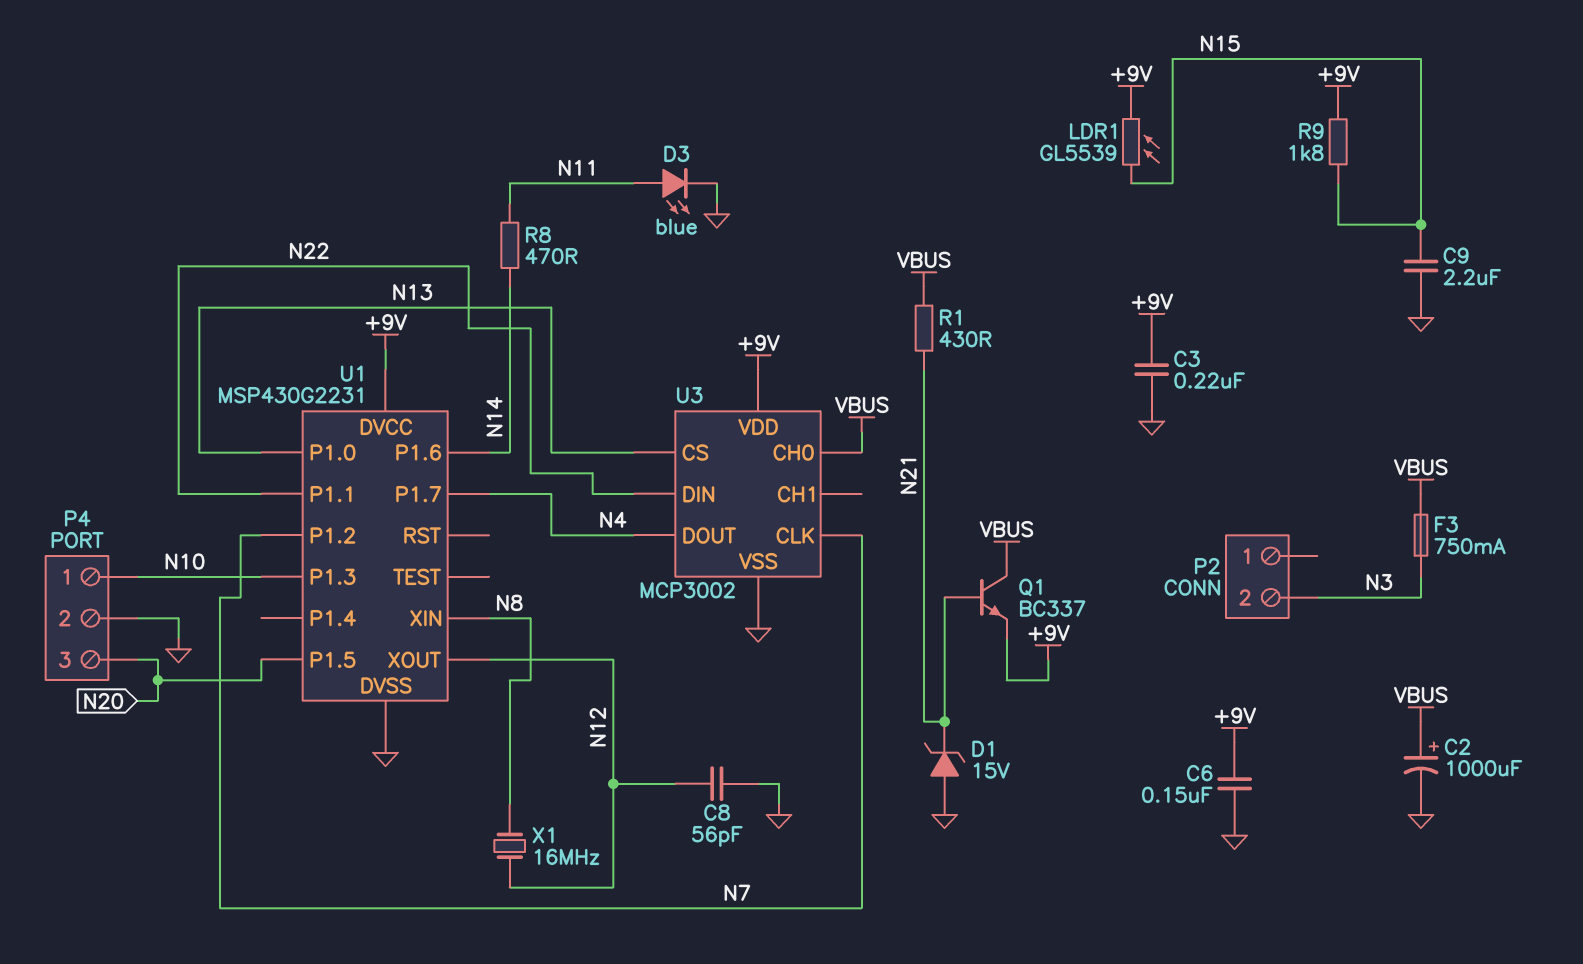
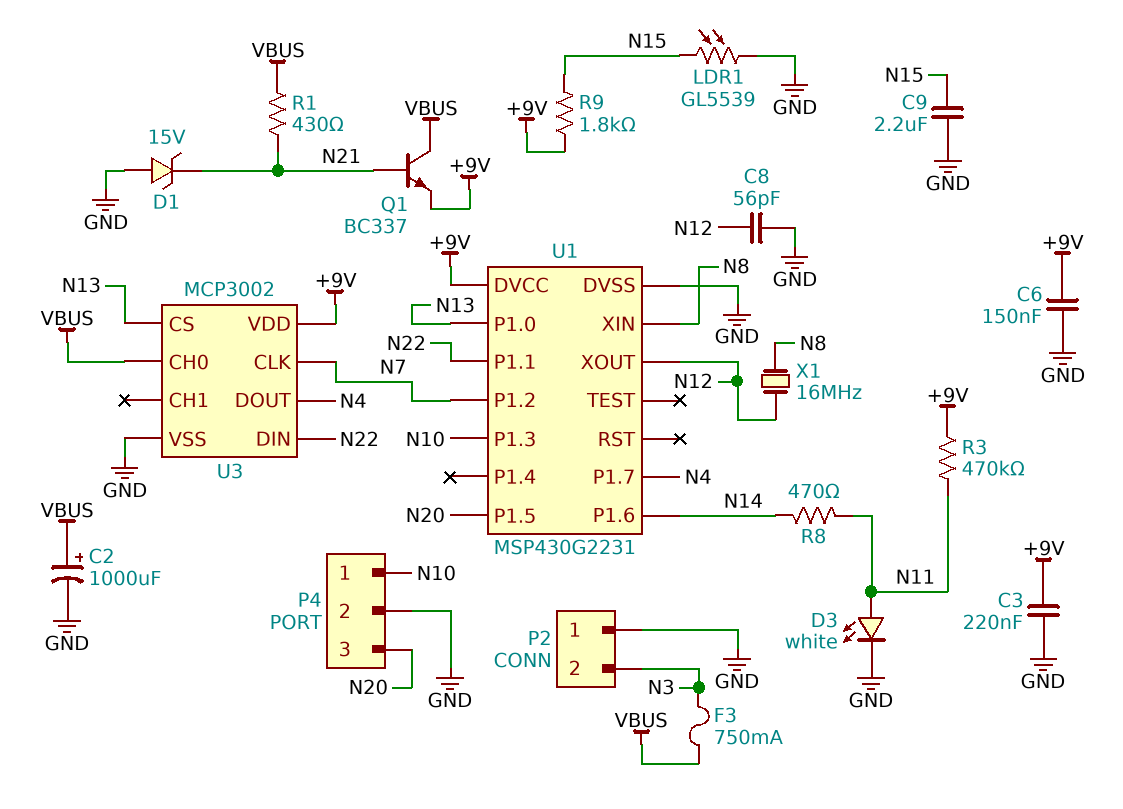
D3: LED blue (A N11, K GND) -> LED white (A N11, K GND)
LDR1: GL5539 (+9V, N15) -> GL5539 (GND, N15)
P2 pin 1: none -> GND
R3: none -> 470k (+9V, N11)

